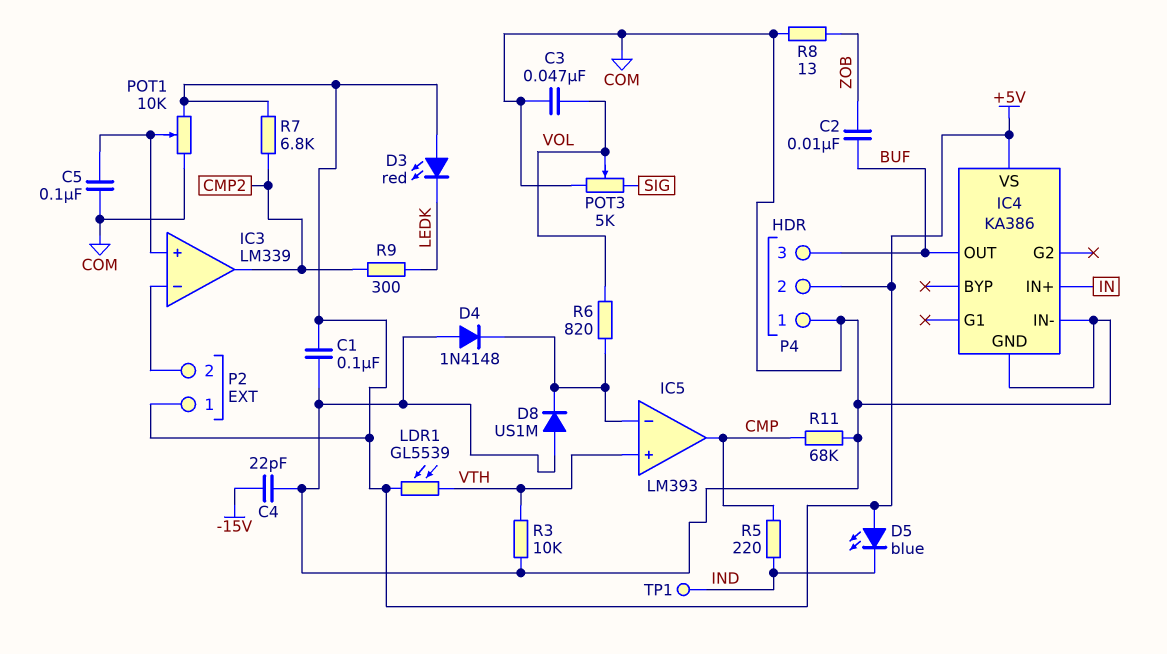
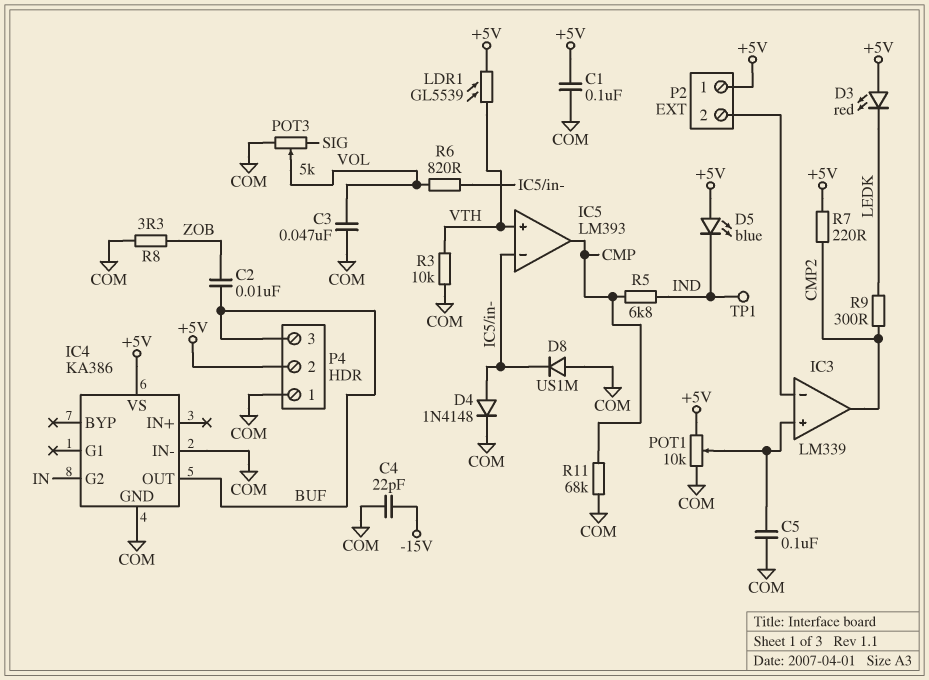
D4: diode 1N4148 (A COM, K IC5/in-) -> diode 1N4148 (A IC5/in-, K COM)
IC4 pin G2: none -> IN
IC4 pin IN+: IN -> none
R5: 220 (CMP, IND) -> 6.8k (CMP, IND)
R7: 6.8k (+5V, CMP2) -> 220 (+5V, CMP2)
R8: 13 (COM, ZOB) -> 3.3 (COM, ZOB)

